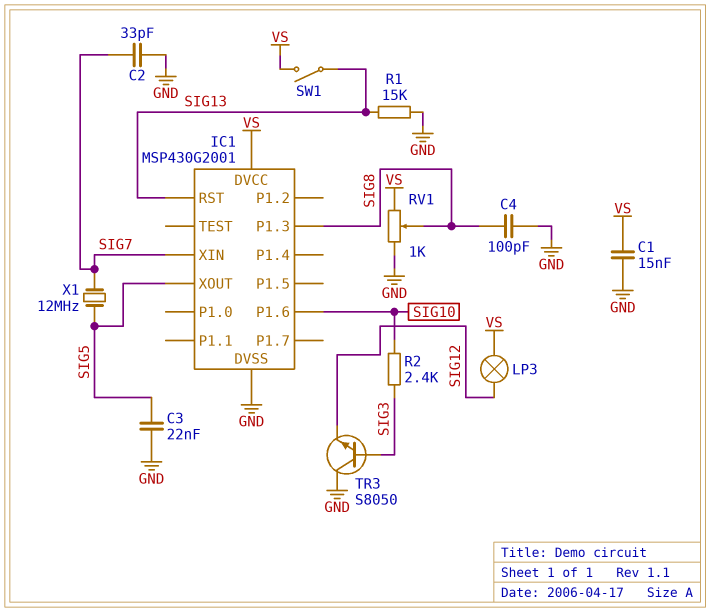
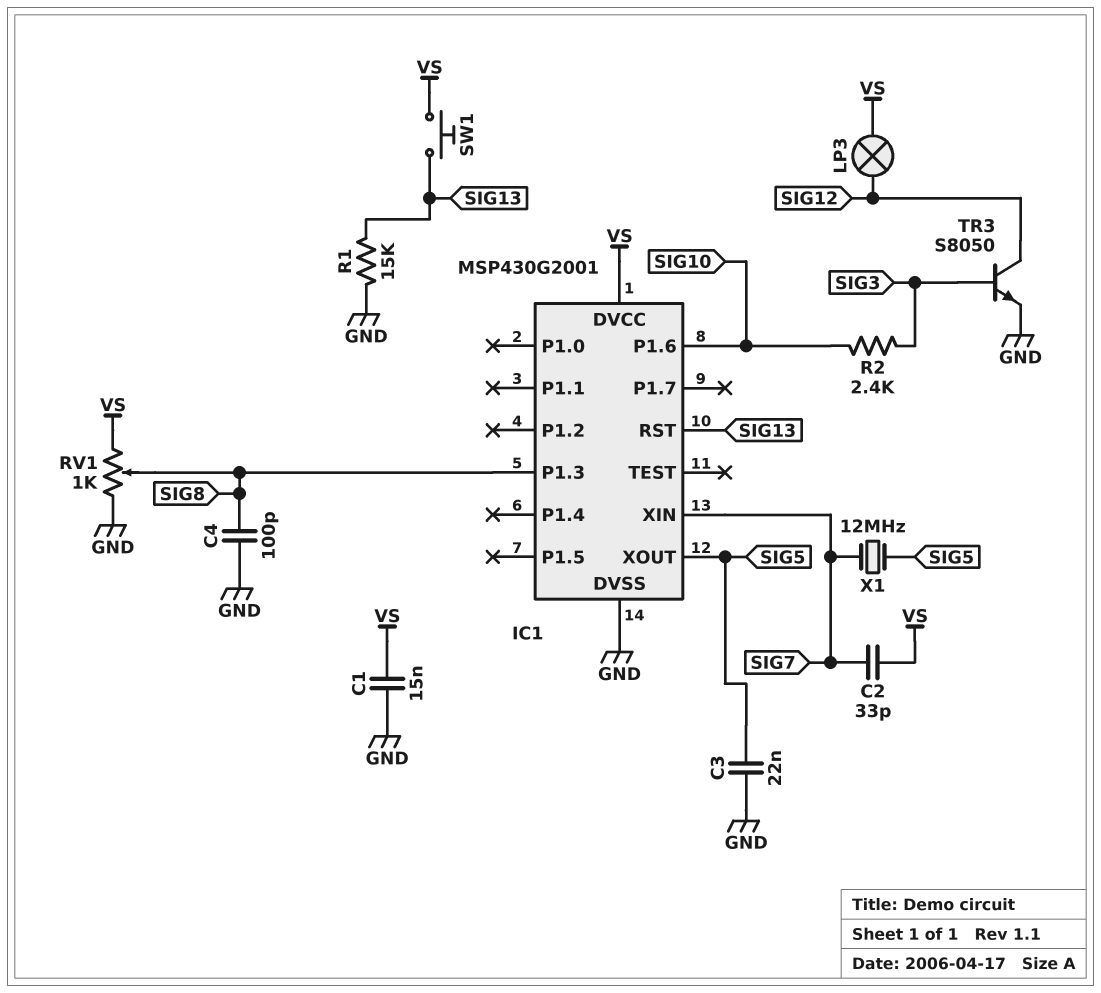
C2: 33pF (GND, SIG7) -> 33pF (SIG7, VS)
SW1: switch (SIG13, VS) -> button (SIG13, VS)
TR3: NPN S8050 (B SIG3, C GND, E SIG12) -> NPN S8050 (B SIG3, C SIG12, E GND)

